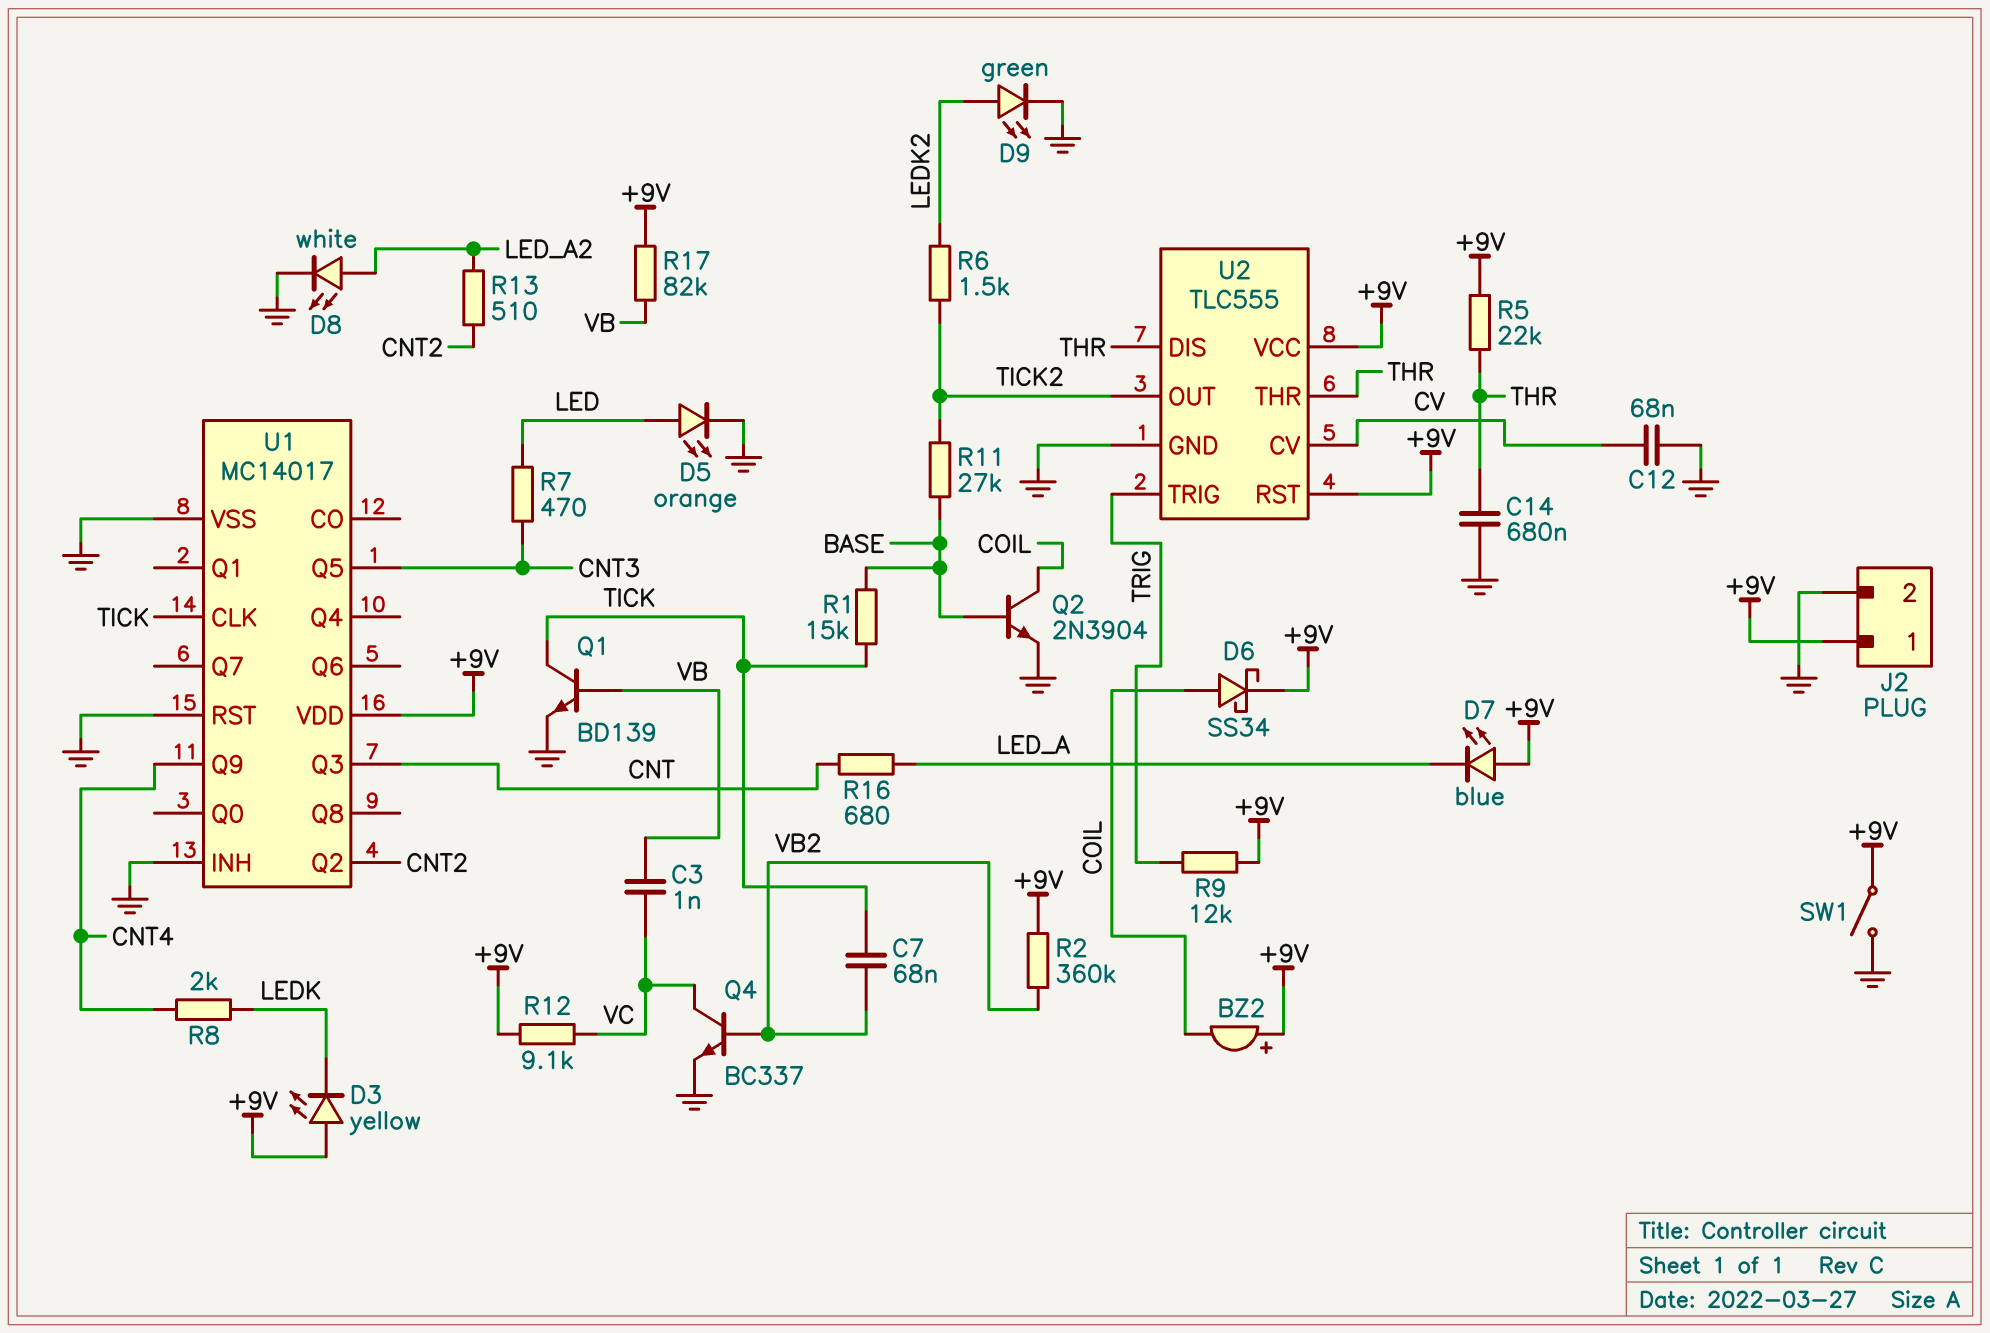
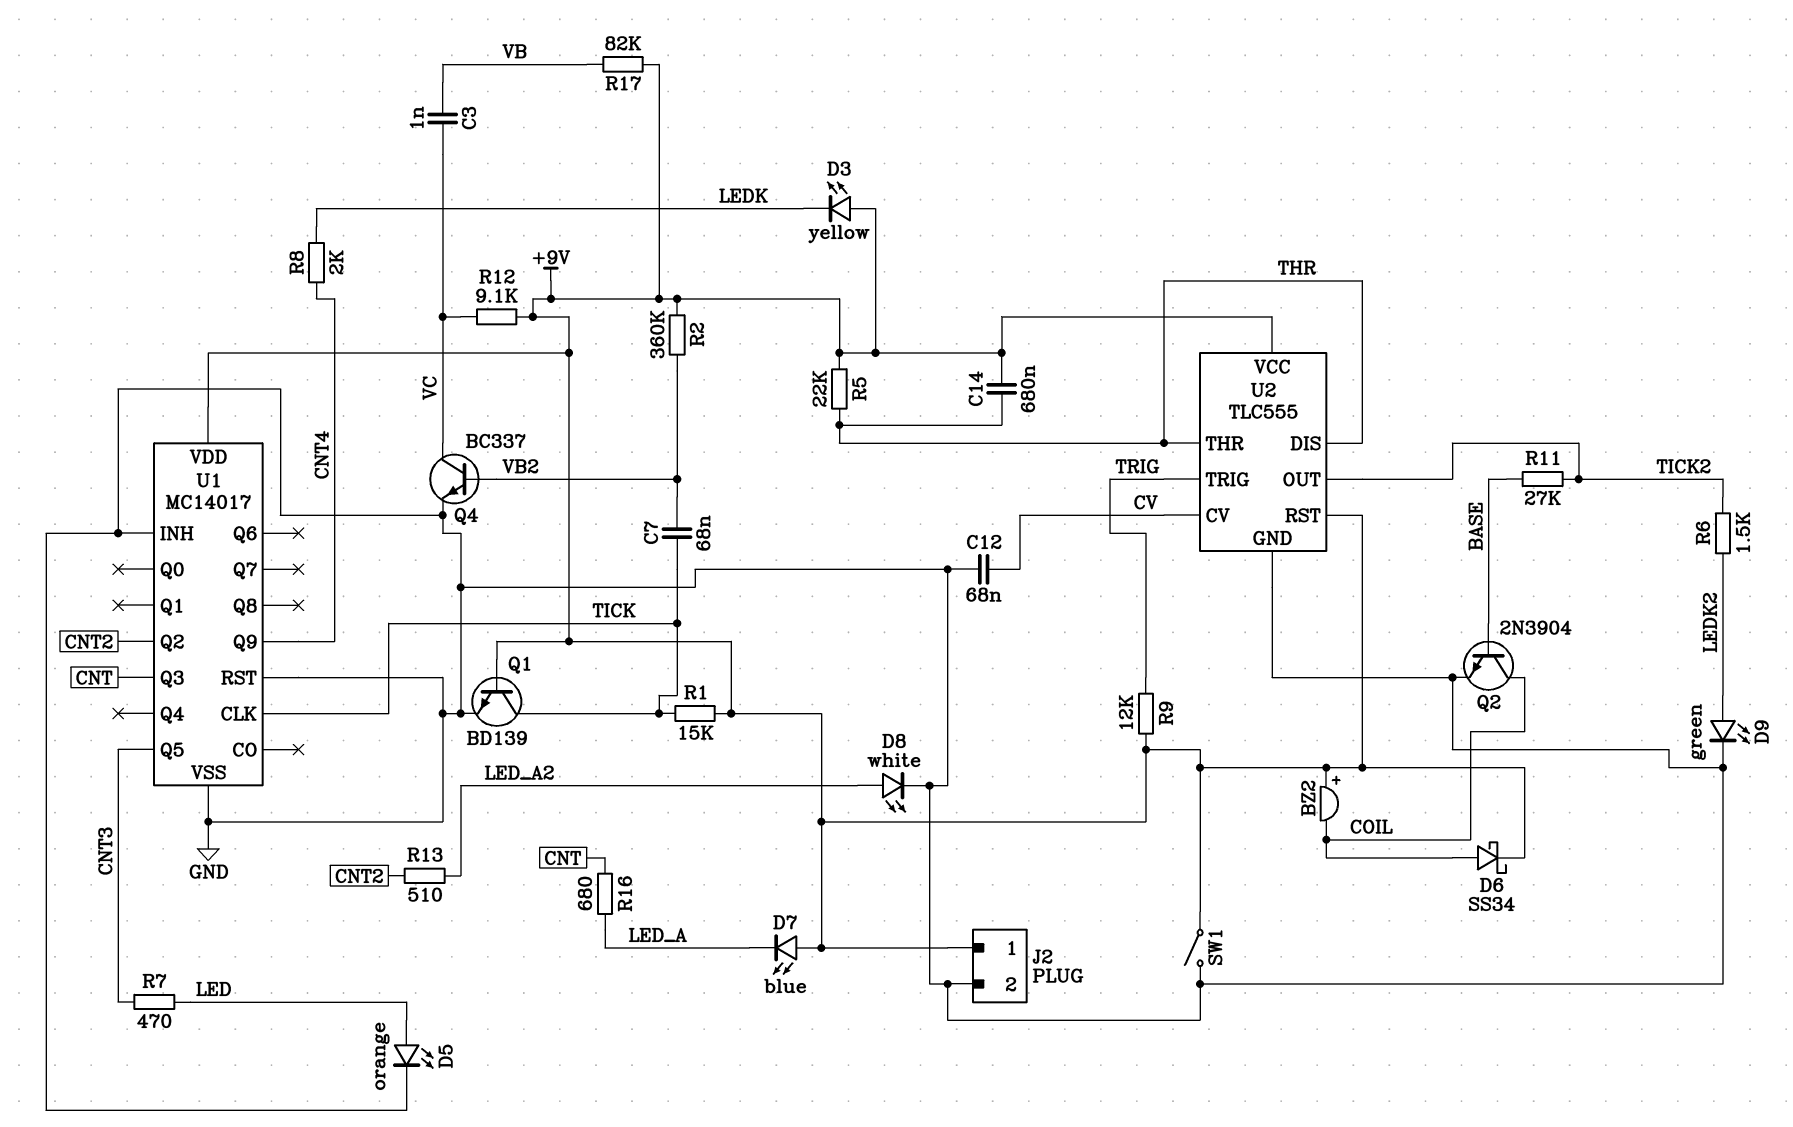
C14: 680nF (GND, THR) -> 680nF (+9V, THR)
Q1: NPN BD139 (B VB, C TICK, E GND) -> NPN BD139 (B +9V, C TICK, E GND)
R1: 15k (BASE, TICK) -> 15k (+9V, TICK)

